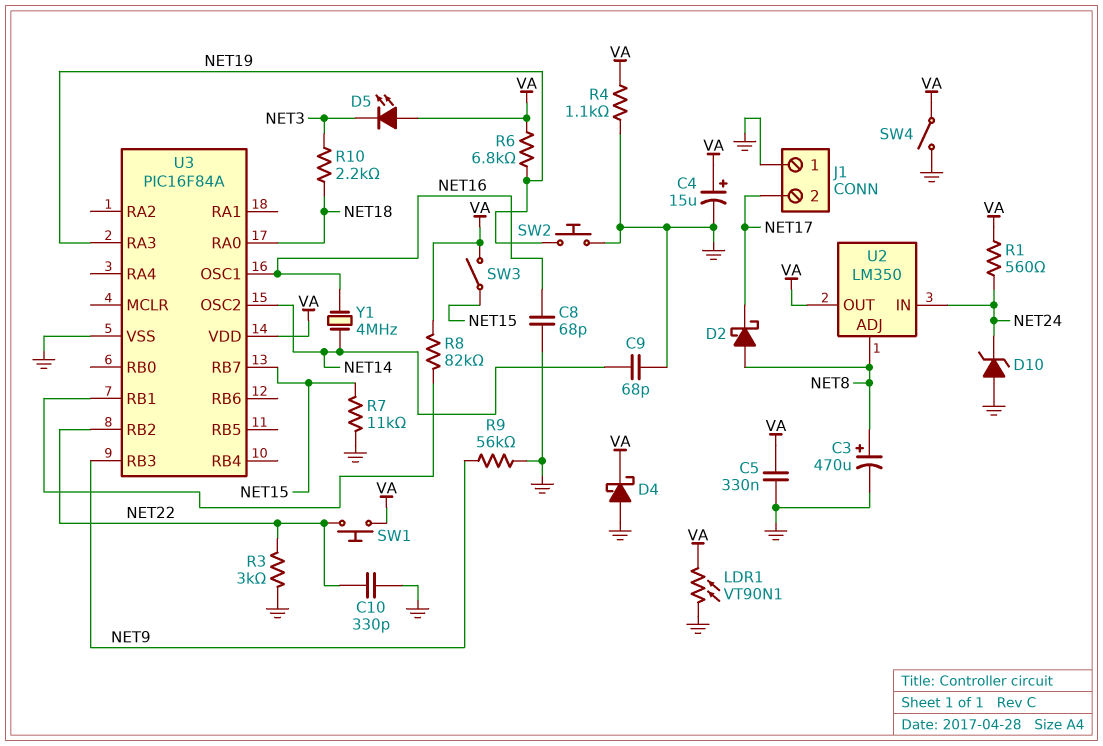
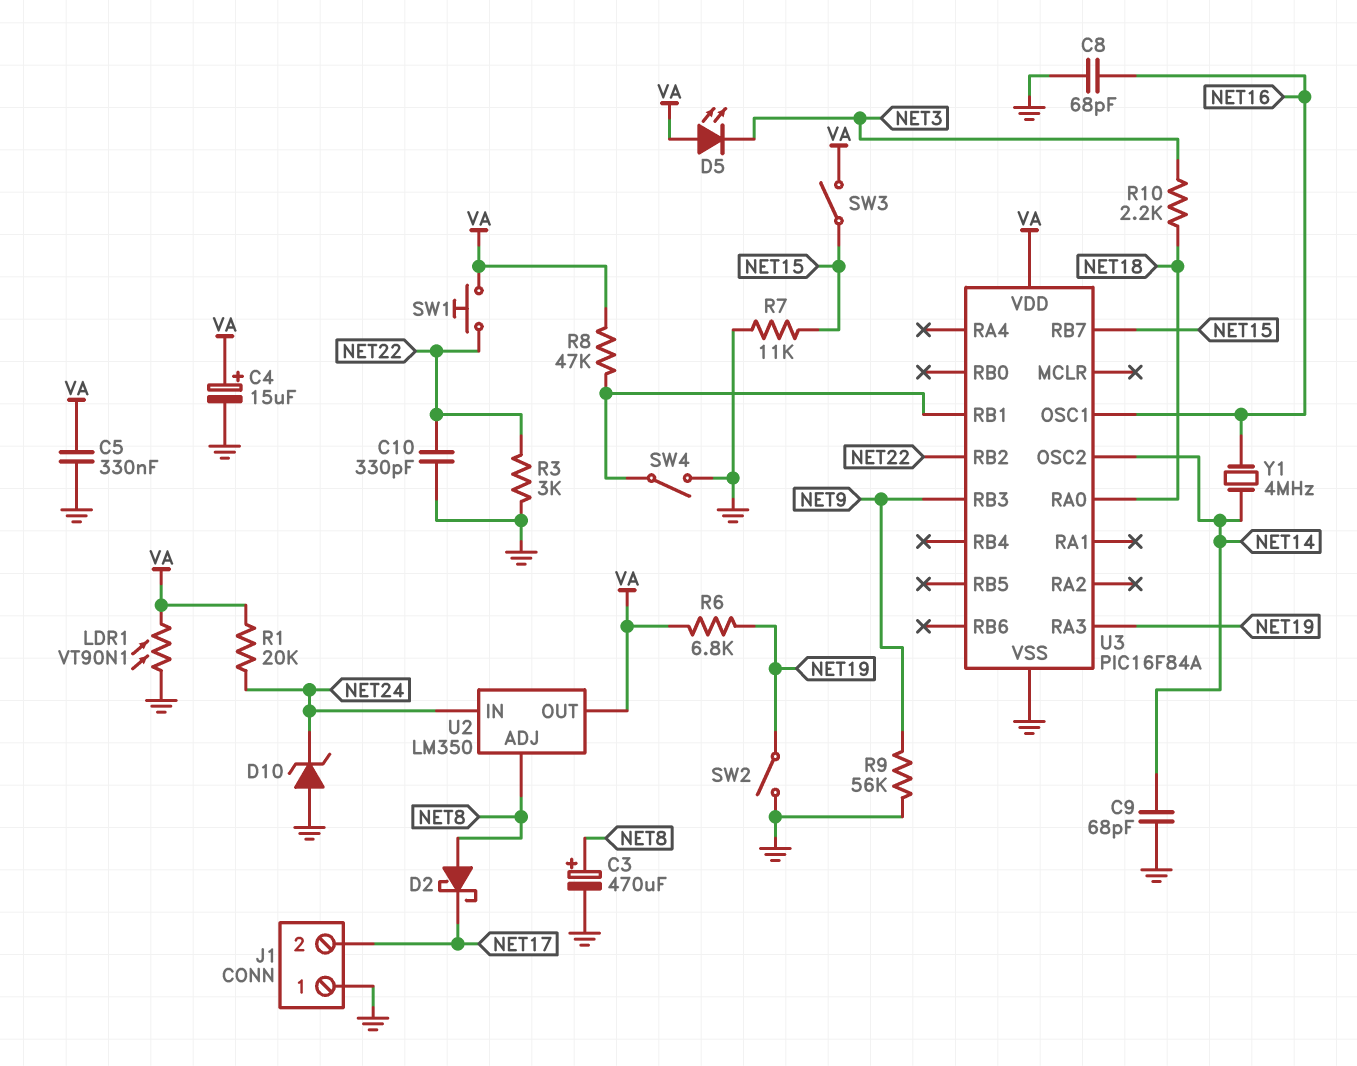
D4: schottky (A GND, K VA) -> none
R1: 560 (NET24, VA) -> 20k (NET24, VA)
R4: 1.1k (GND, VA) -> none
R8: 82k (U3/RB1, VA) -> 47k (U3/RB1, VA)
SW2: button (GND, NET19) -> switch (GND, NET19)
SW4: switch (GND, VA) -> switch (GND, U3/RB1)

